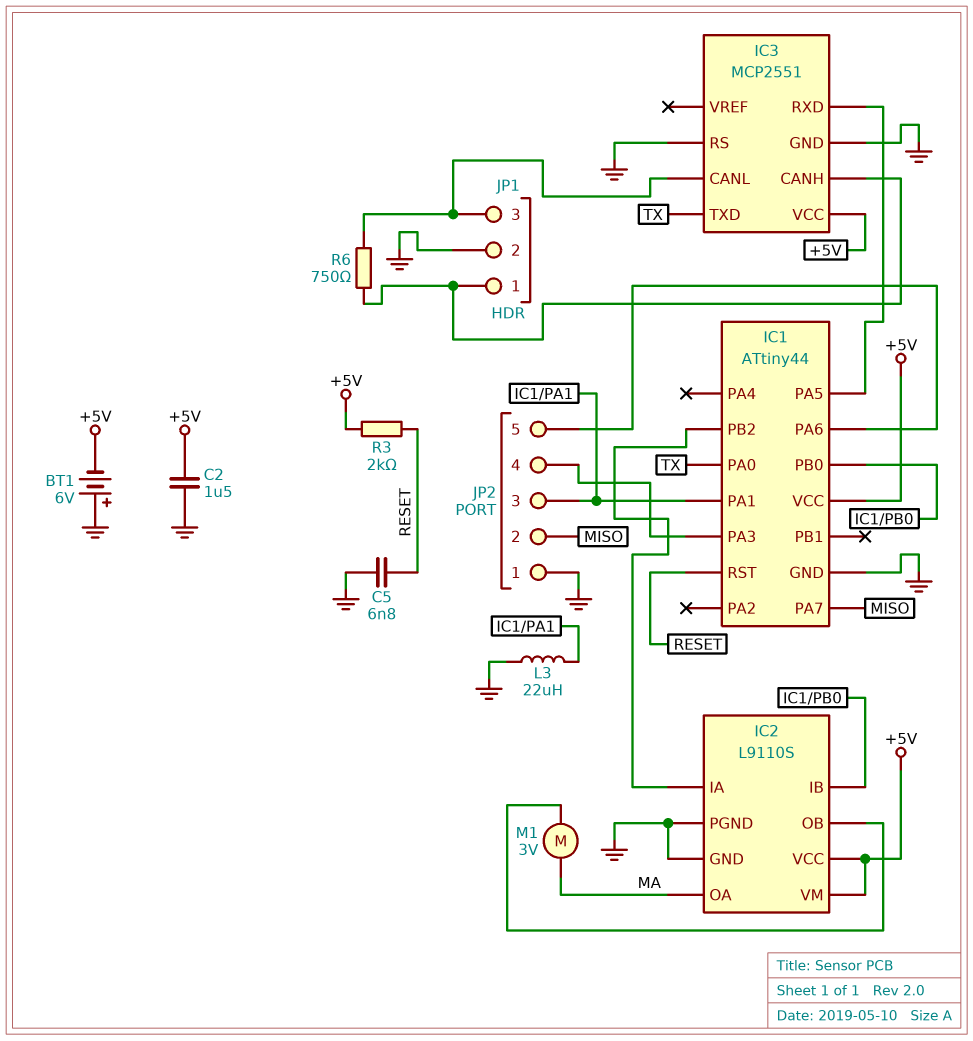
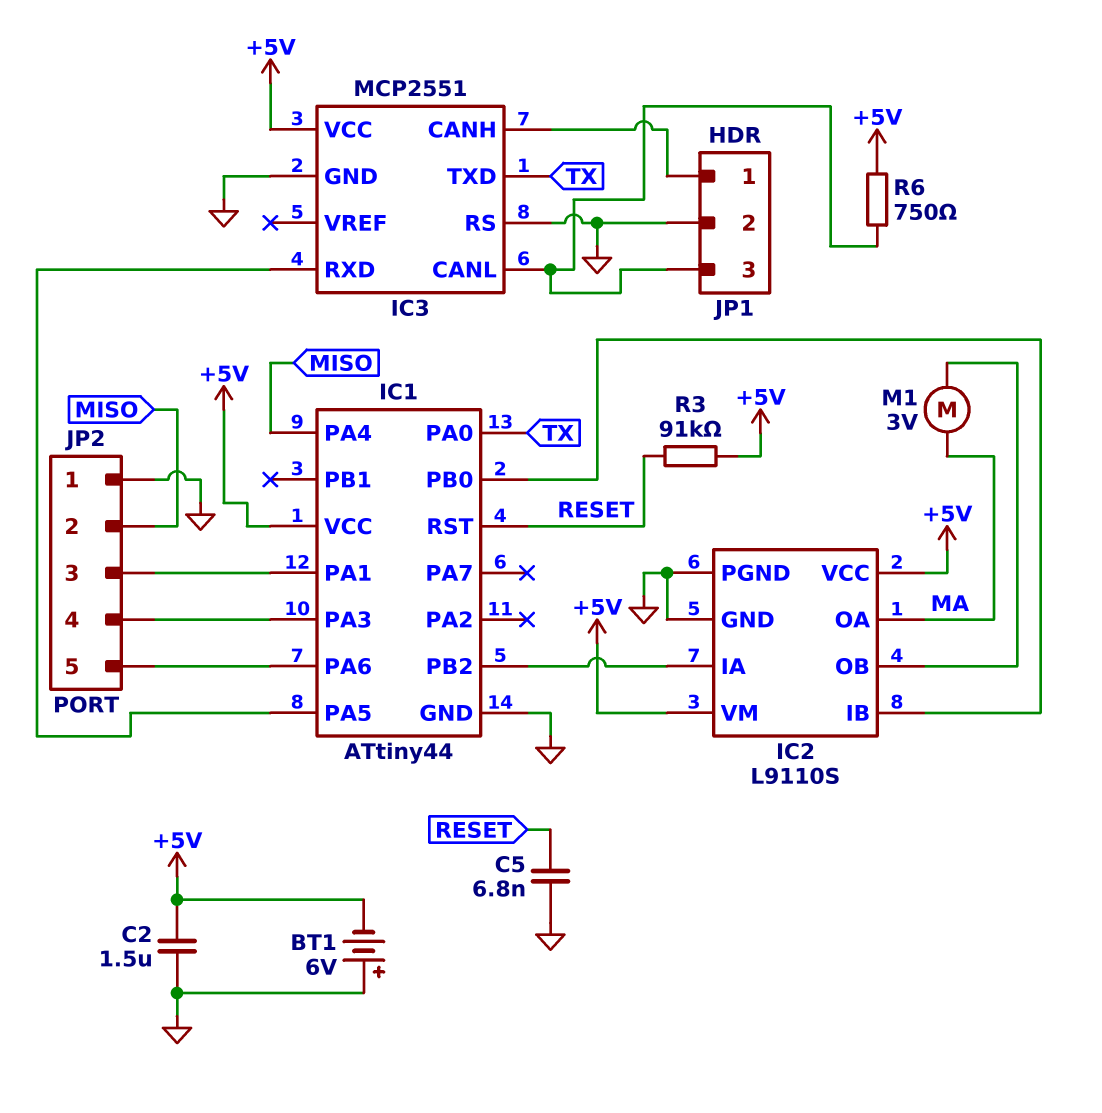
IC1 pin PA4: none -> MISO
IC1 pin PA7: MISO -> none
L3: 22uH (GND, IC1/PA1) -> none
R3: 2k (+5V, RESET) -> 91k (+5V, RESET)
R6: 750 (IC3/CANH, IC3/CANL) -> 750 (+5V, IC3/CANL)

